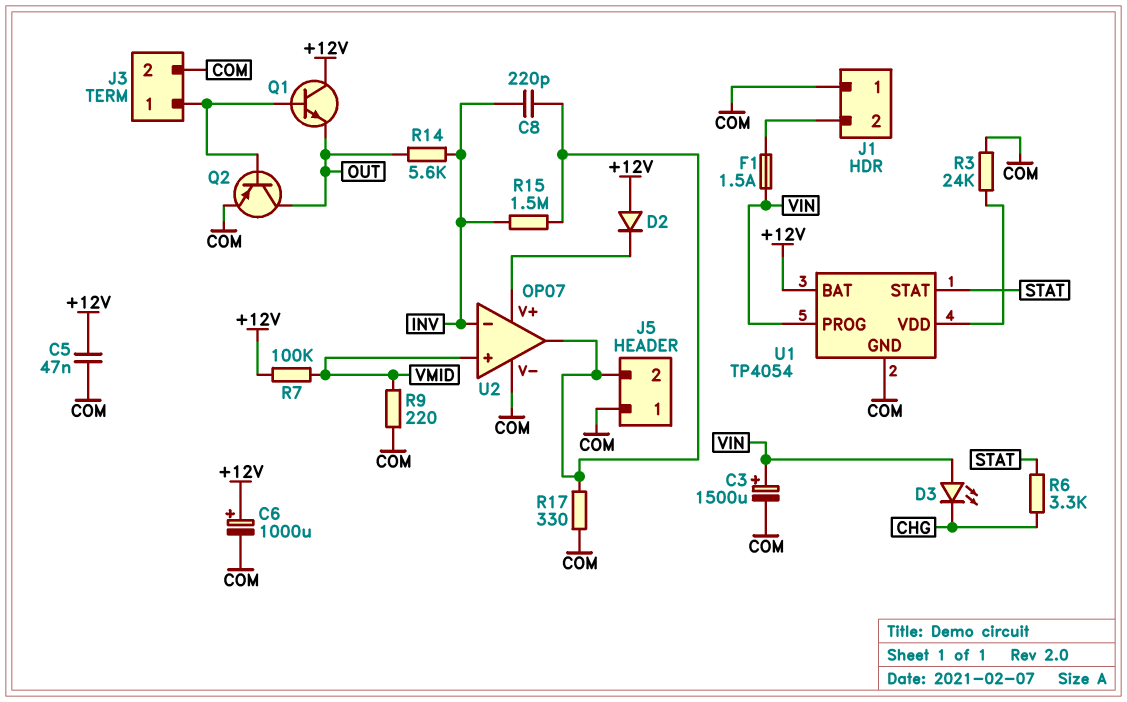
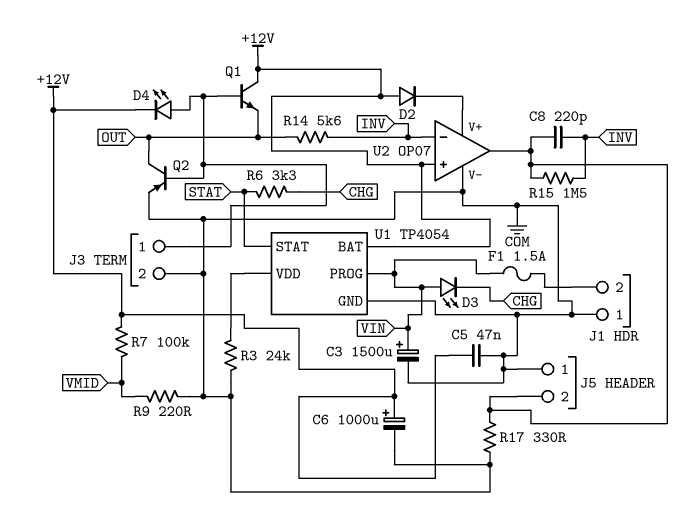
D4: none -> LED (A J3/1, K +12V)
U2 pin in+: VMID -> +12V

